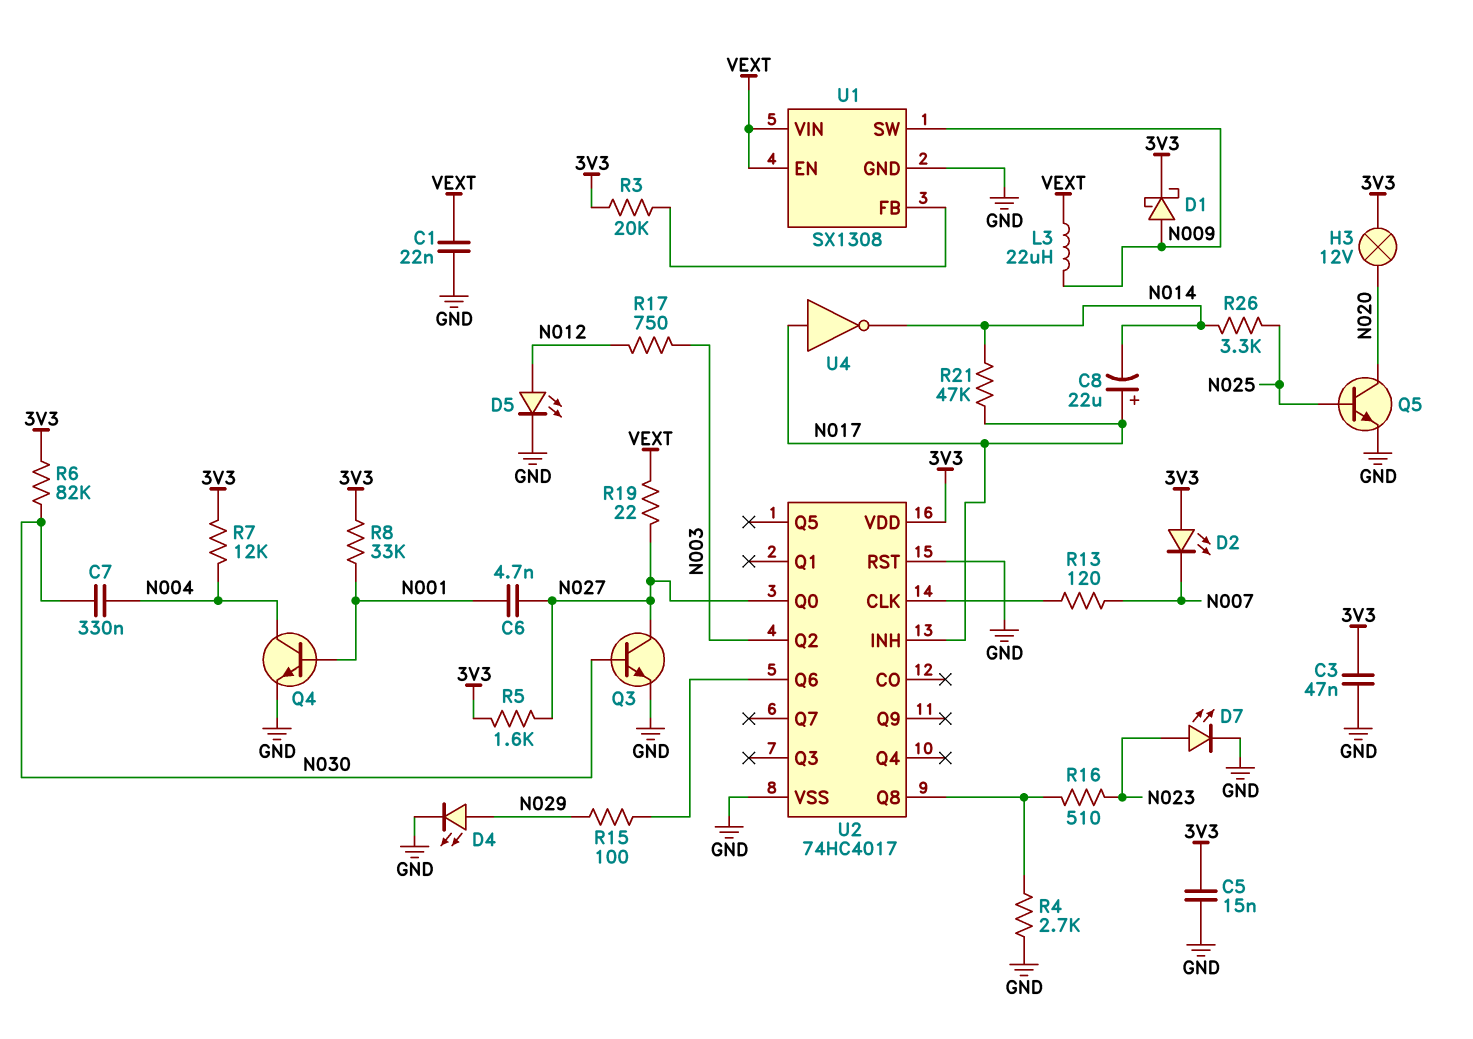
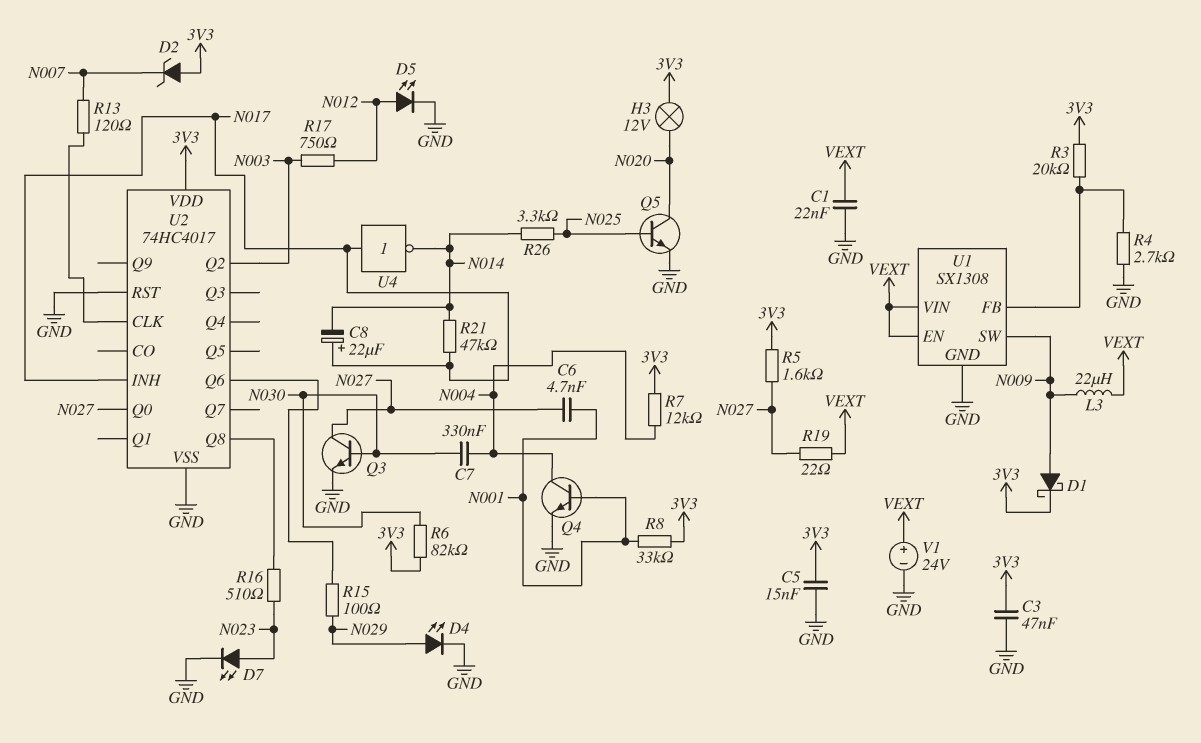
D2: LED (A 3V3, K N007) -> zener (A 3V3, K N007)
R4: 2.7k (GND, U2/Q8) -> 2.7k (GND, U1/FB)
V1: none -> 24V (plus VEXT, minus GND)

